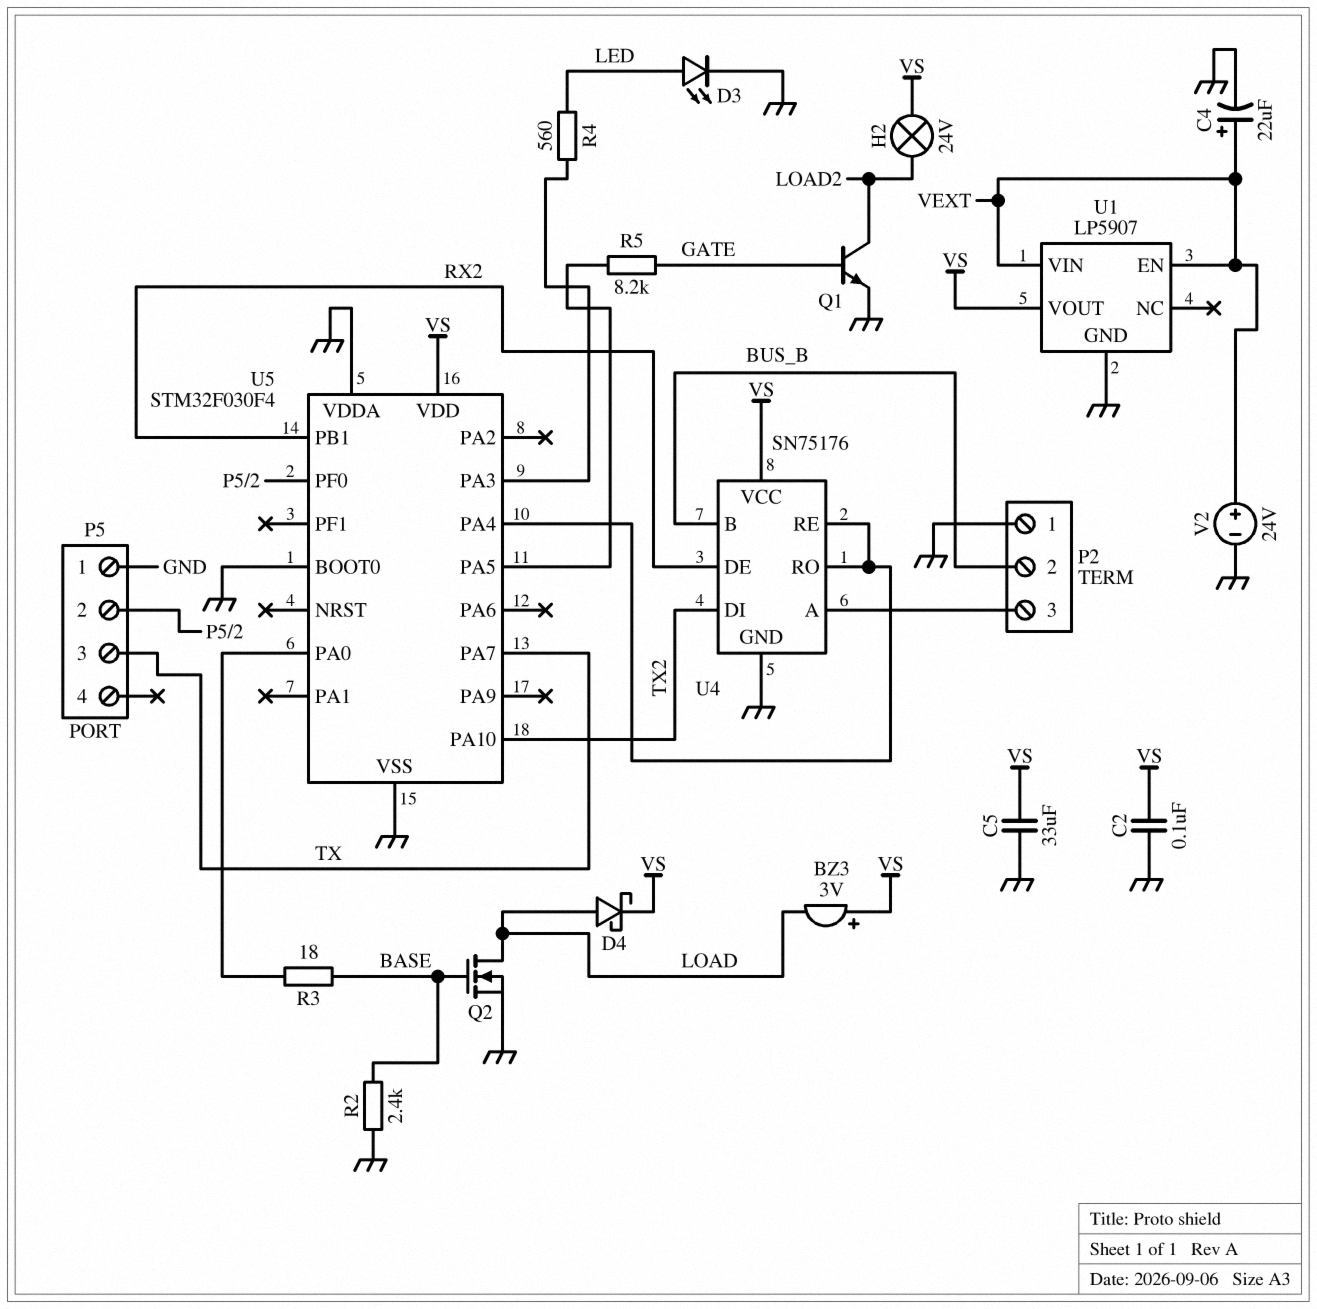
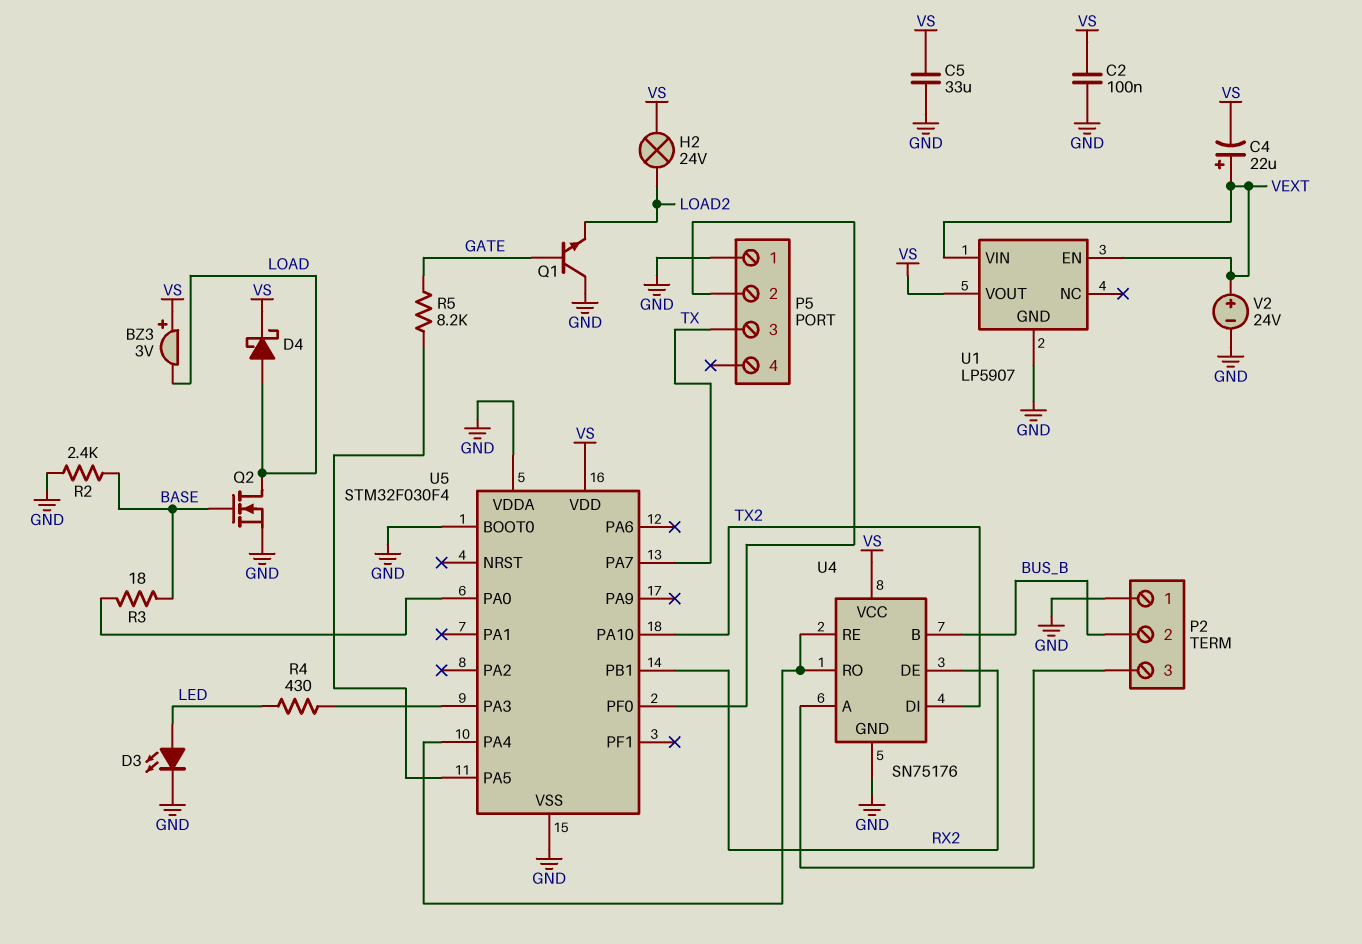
C4: 22uF (plus VEXT, minus GND) -> 22uF (plus VEXT, minus VS)
Q1: NPN (B GATE, C LOAD2, E GND) -> NPN (B GATE, C GND, E LOAD2)
R4: 560 (LED, U5/PA3) -> 430 (LED, U5/PA3)

